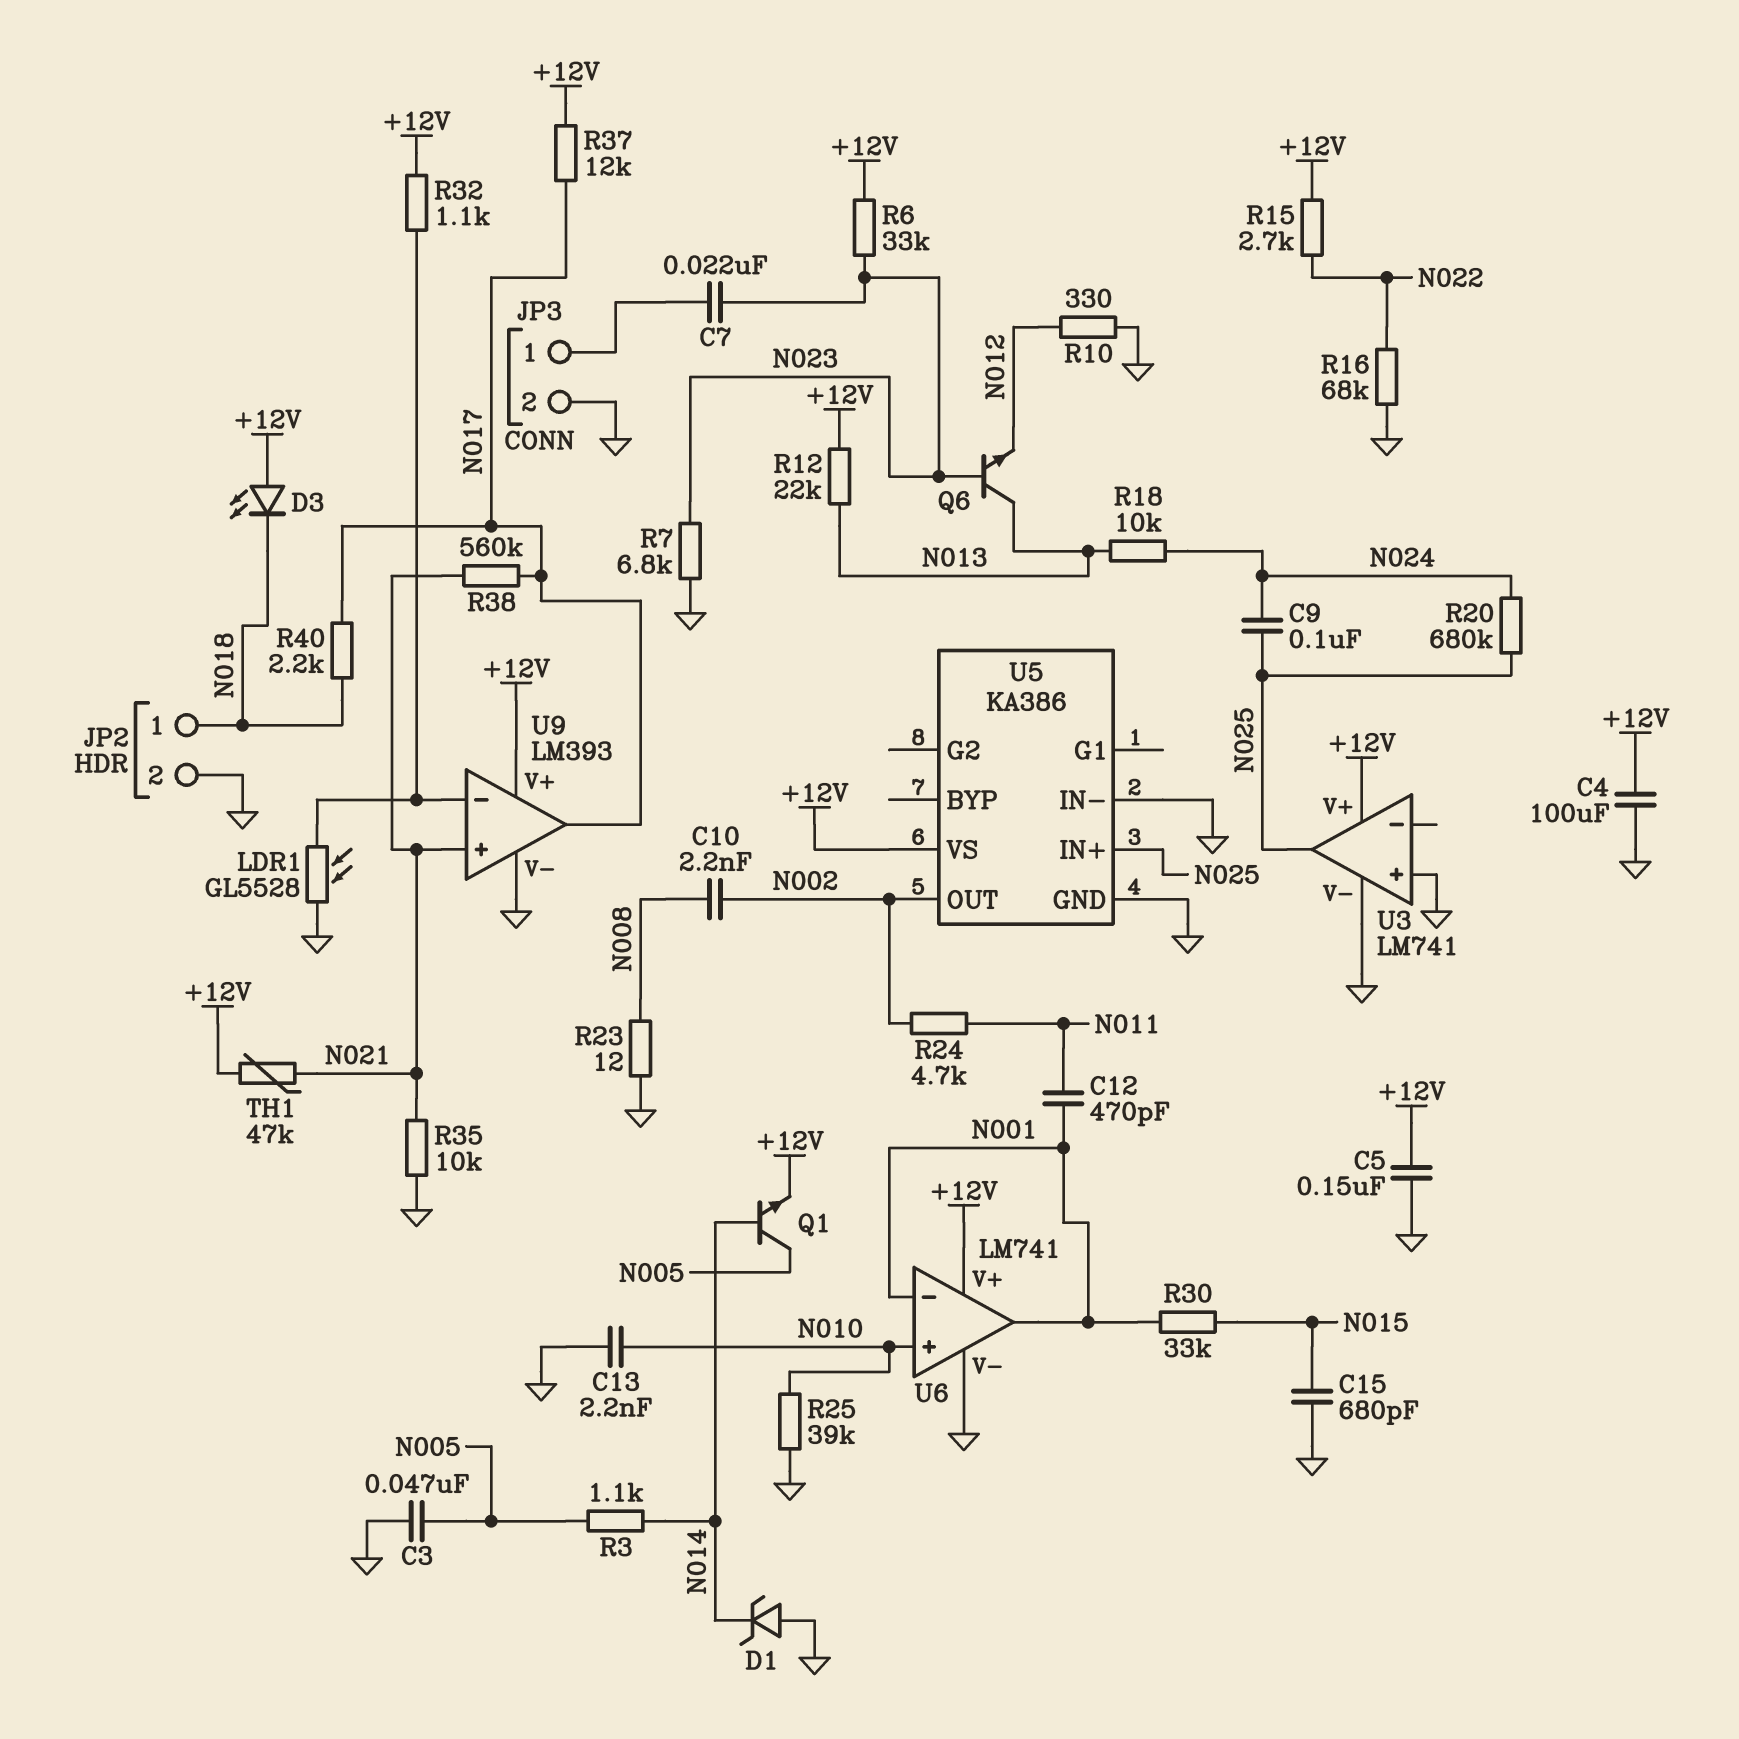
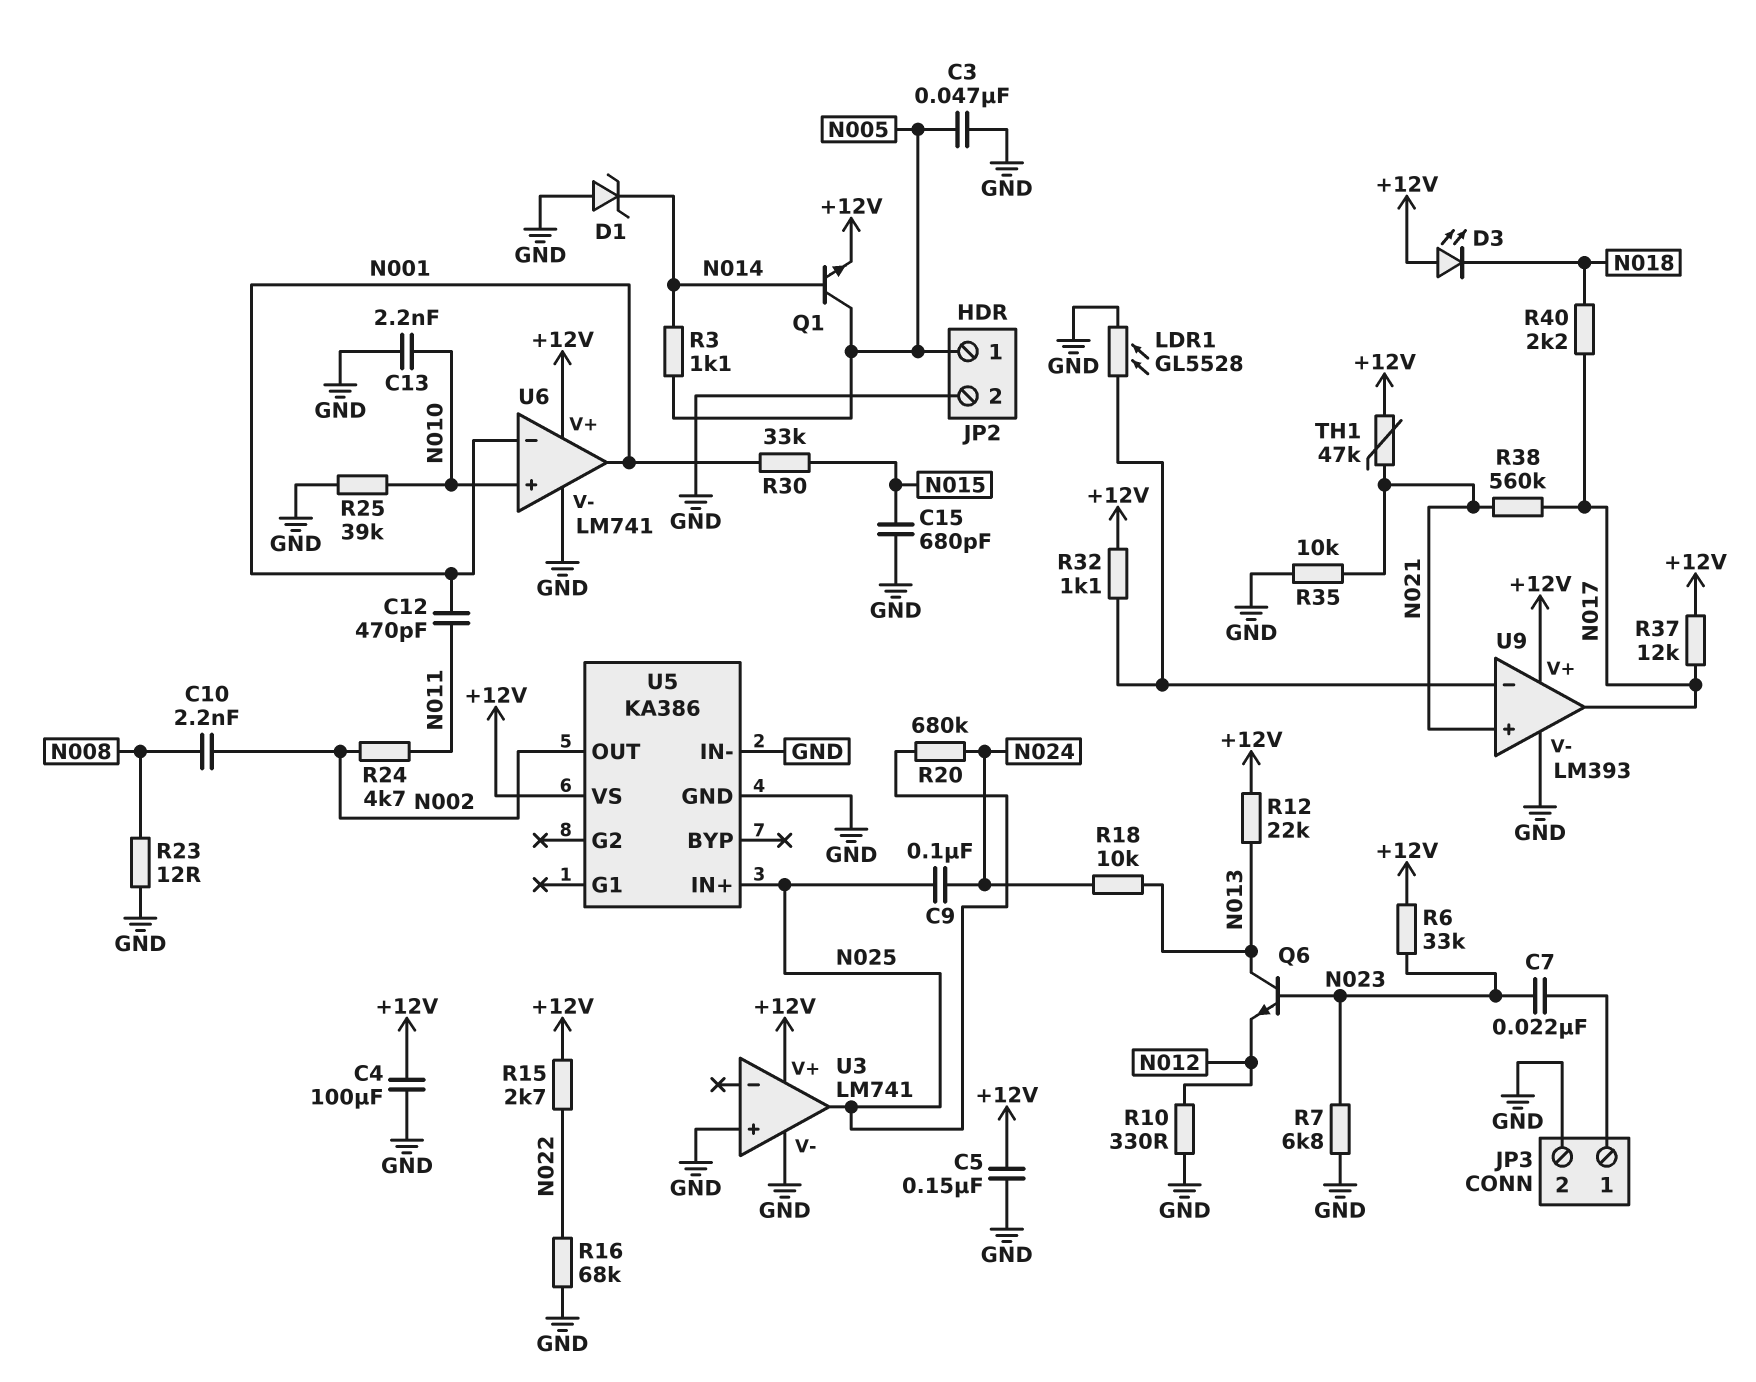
JP2 pin 1: N018 -> N005

